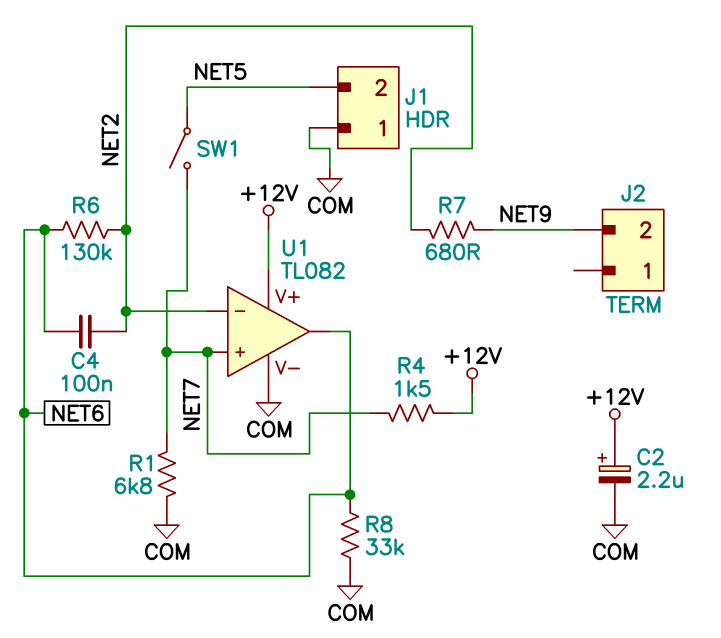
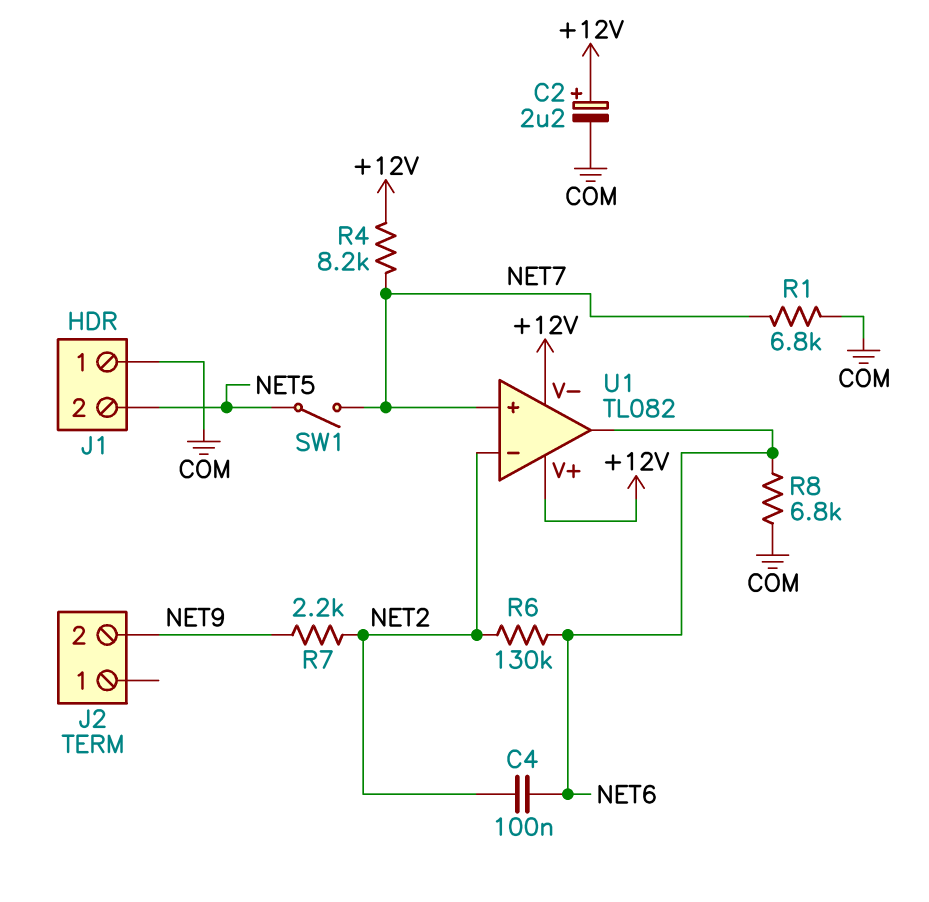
R4: 1.5k (+12V, NET7) -> 8.2k (+12V, NET7)
R7: 680 (NET2, NET9) -> 2.2k (NET2, NET9)
R8: 33k (COM, NET6) -> 6.8k (COM, NET6)
U1 pin V-: COM -> +12V

